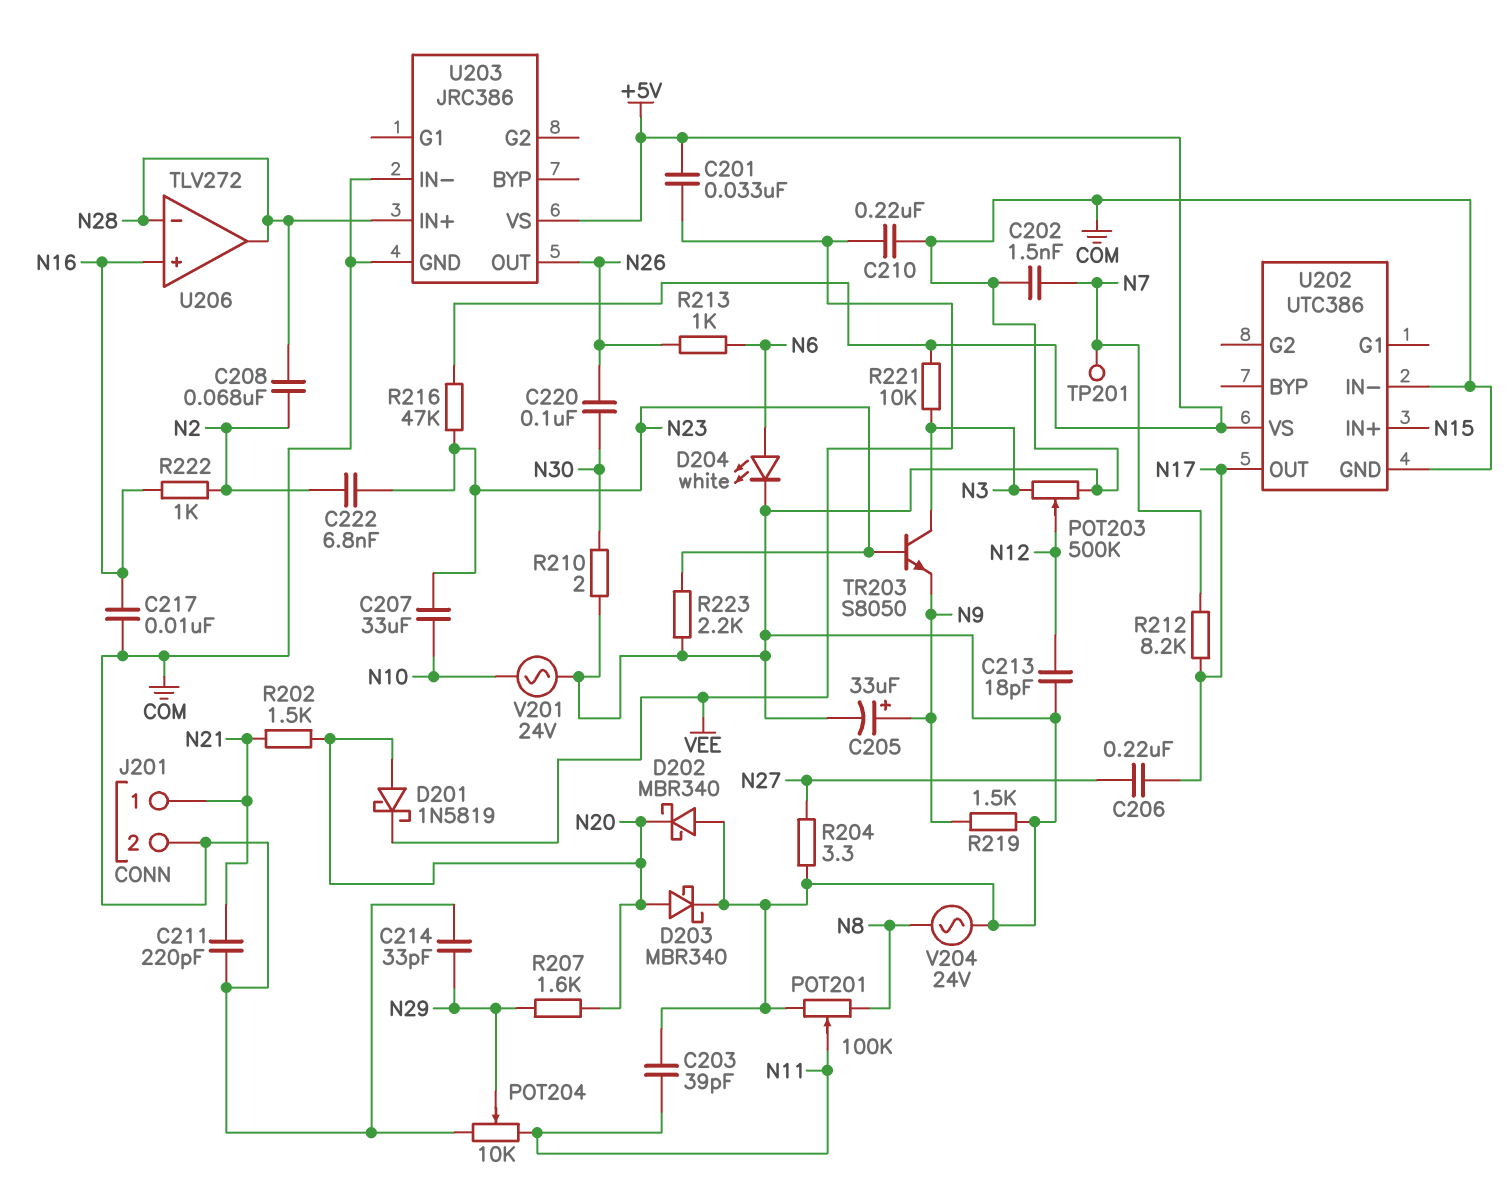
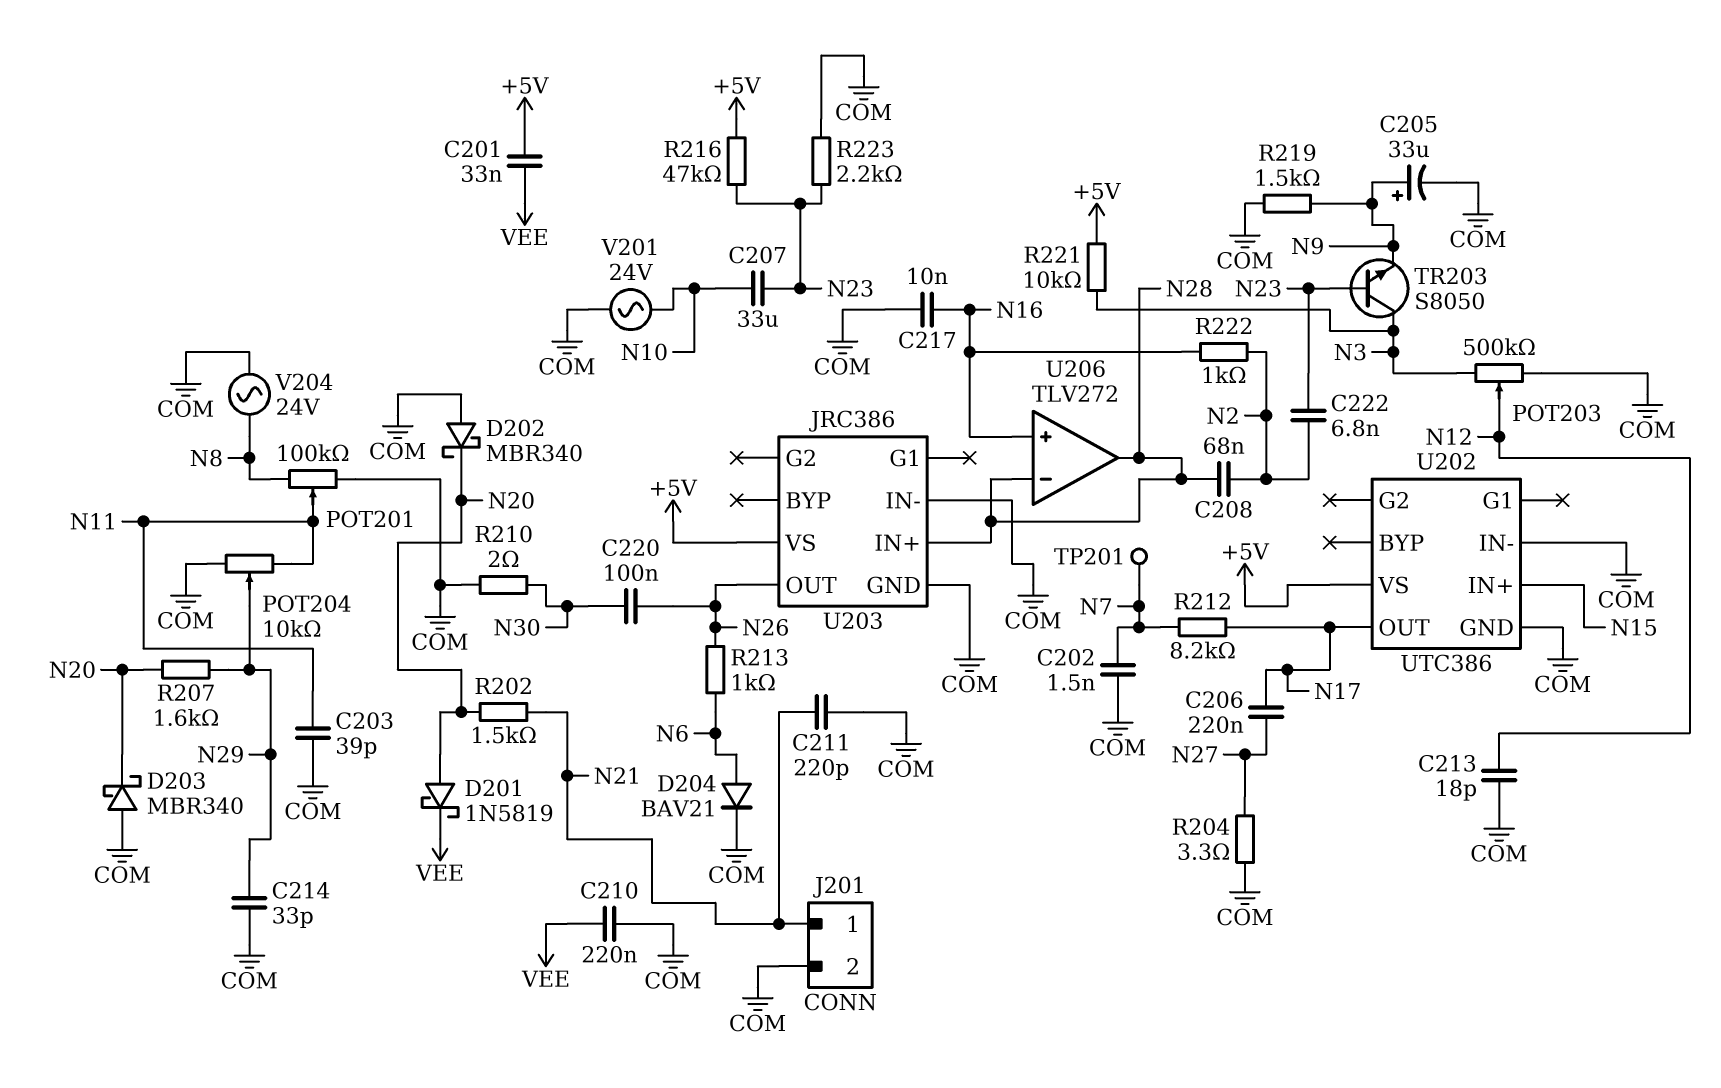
D203: schottky MBR340 (A N20, K COM) -> schottky MBR340 (A COM, K N20)
D204: LED white (A N6, K COM) -> diode BAV21 (A N6, K COM)

